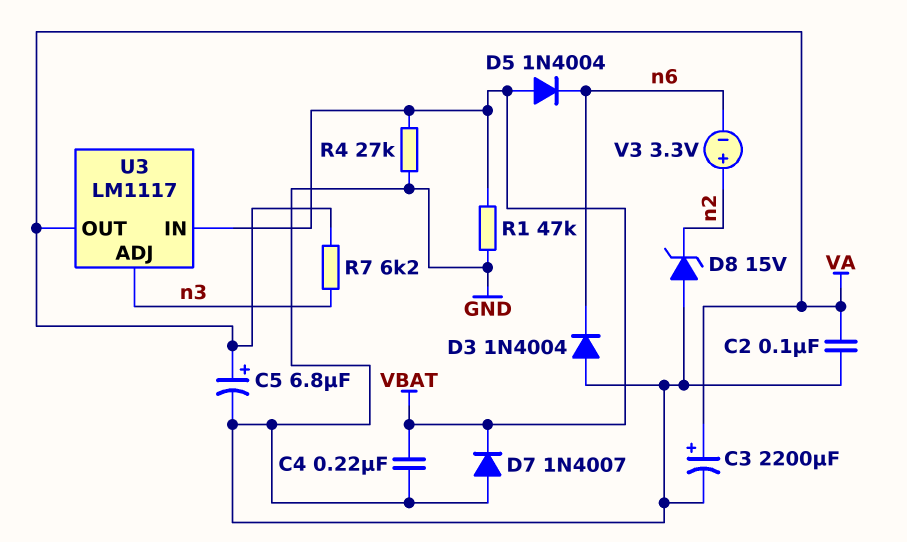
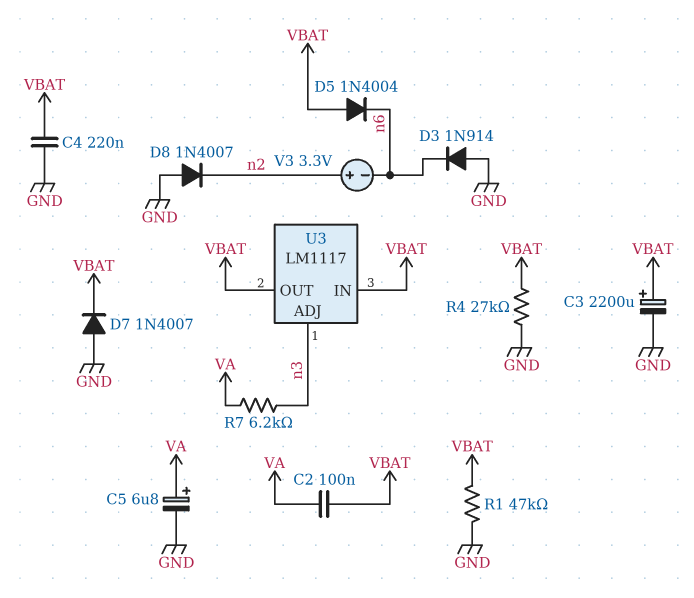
C2: 100nF (GND, VA) -> 100nF (VA, VBAT)
C3: 2200uF (plus VA, minus GND) -> 2200uF (plus VBAT, minus GND)
D3: diode 1N4004 (A GND, K n6) -> diode 1N914 (A GND, K n6)
D8: zener 15V (A GND, K n2) -> diode 1N4007 (A GND, K n2)
U3 pin OUT: VA -> VBAT

